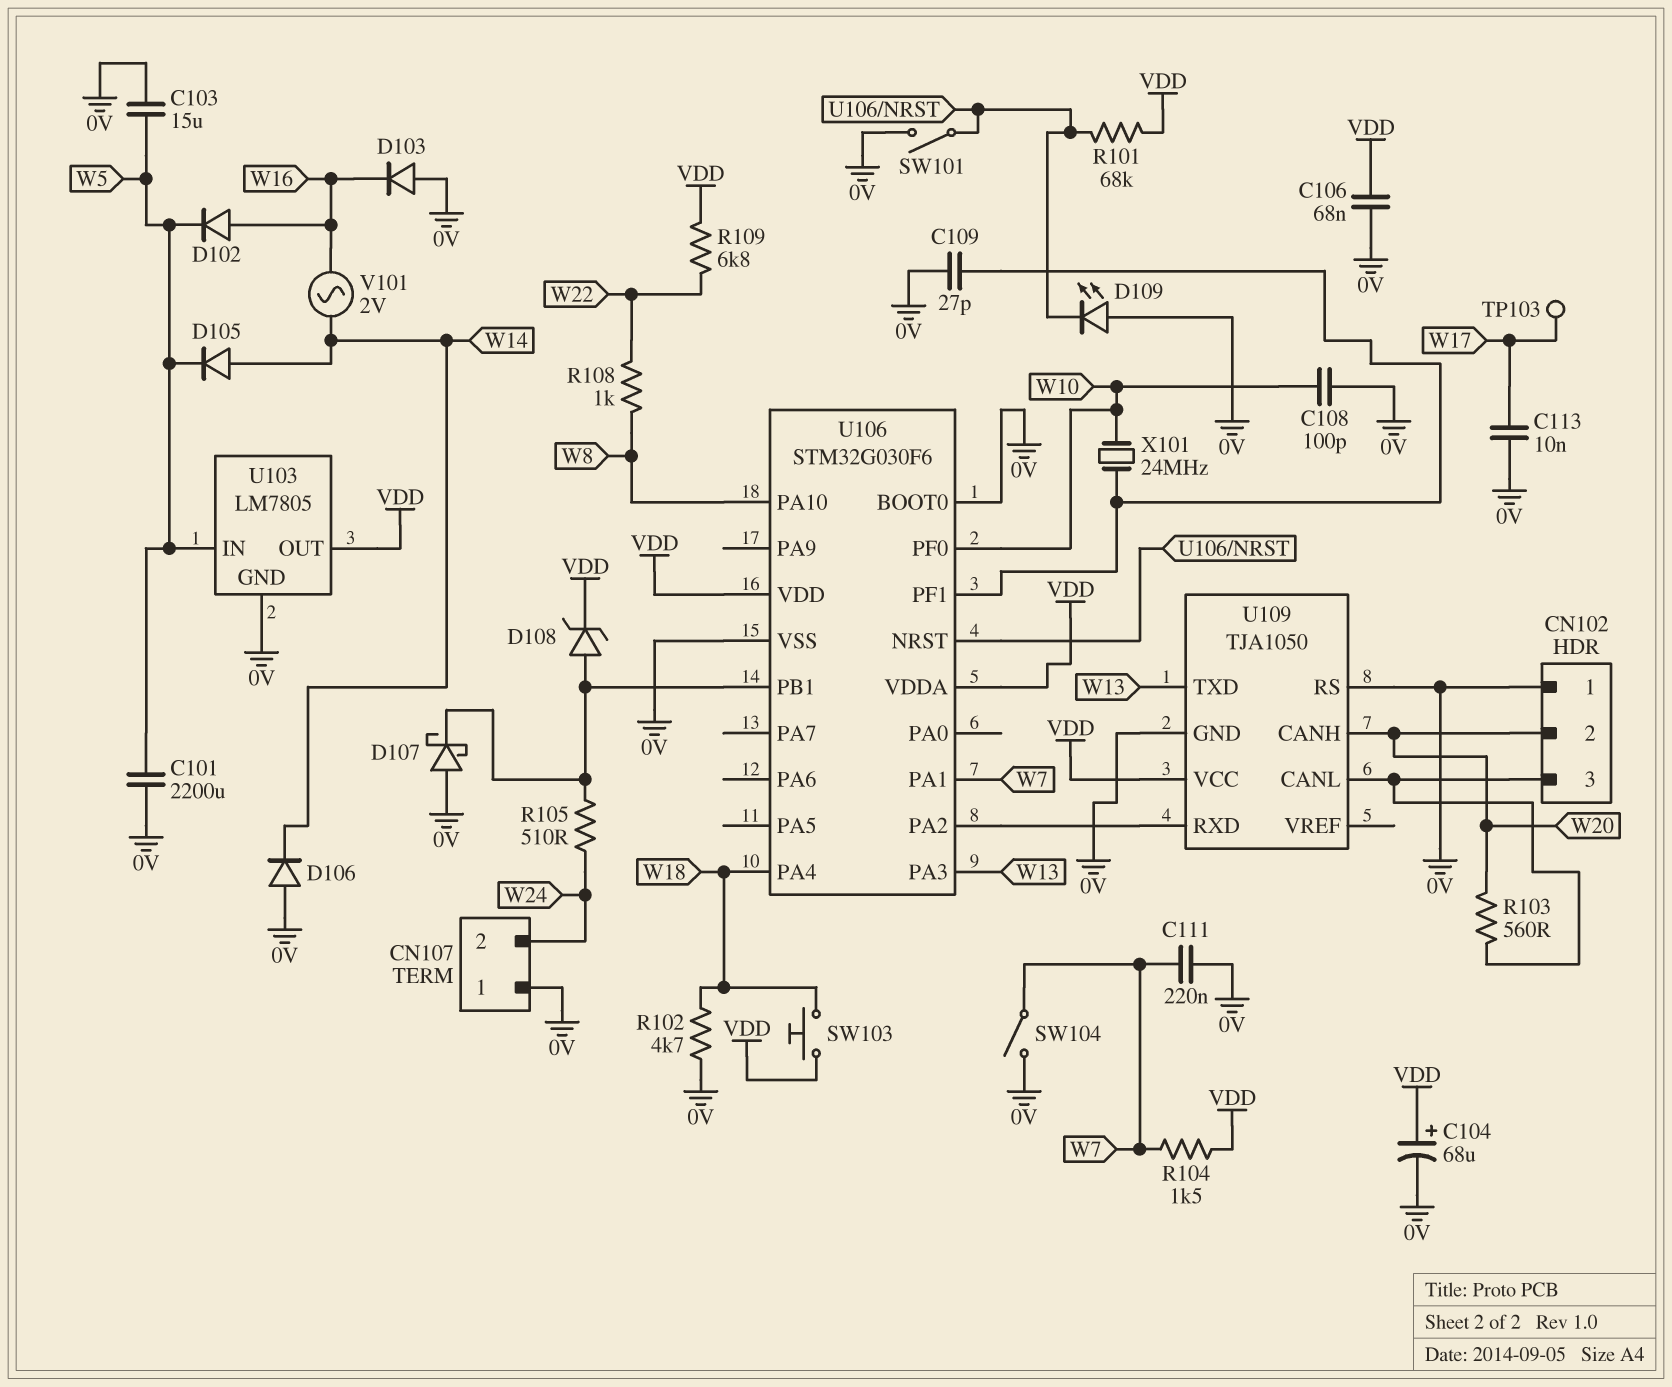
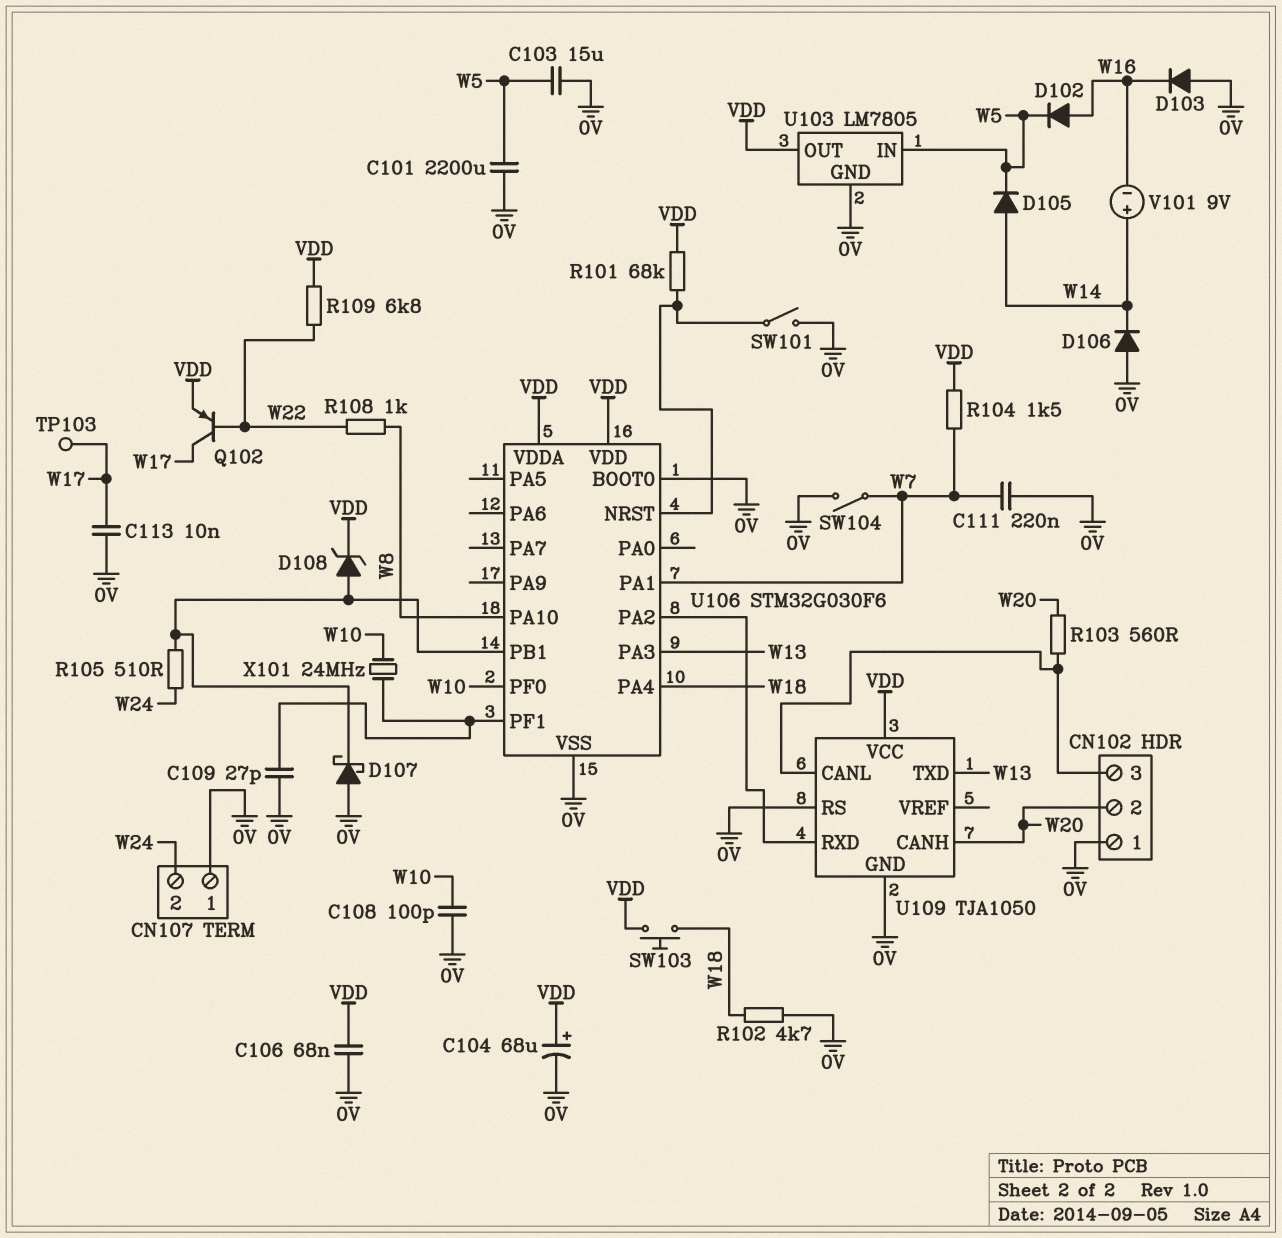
D109: LED (A 0V, K U106/NRST) -> none
Q102: none -> PNP (B W22, C W17, E VDD)
V101: AC 2V (W14, W16) -> 9V (plus W14, minus W16)

